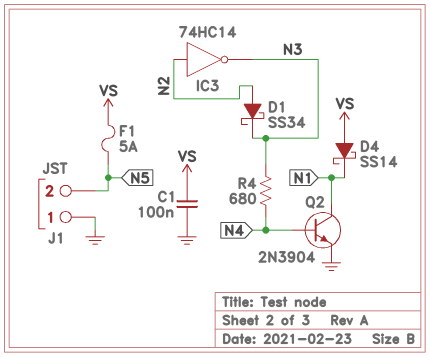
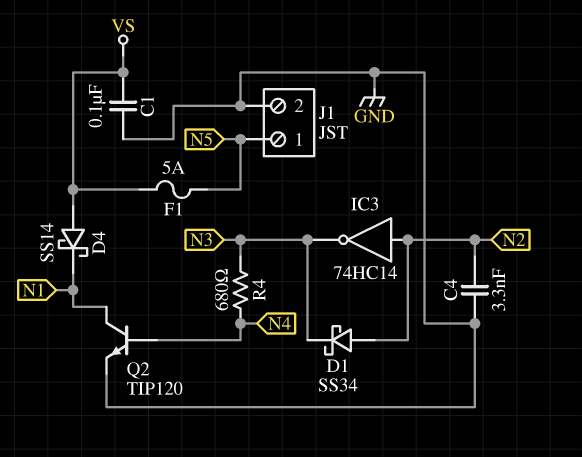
C4: none -> 3.3nF (GND, N2)
J1 pin 1: GND -> N5
J1 pin 2: N5 -> GND
Q2: NPN 2N3904 (B N4, C N1, E GND) -> NPN TIP120 (B N4, C N1, E GND)

